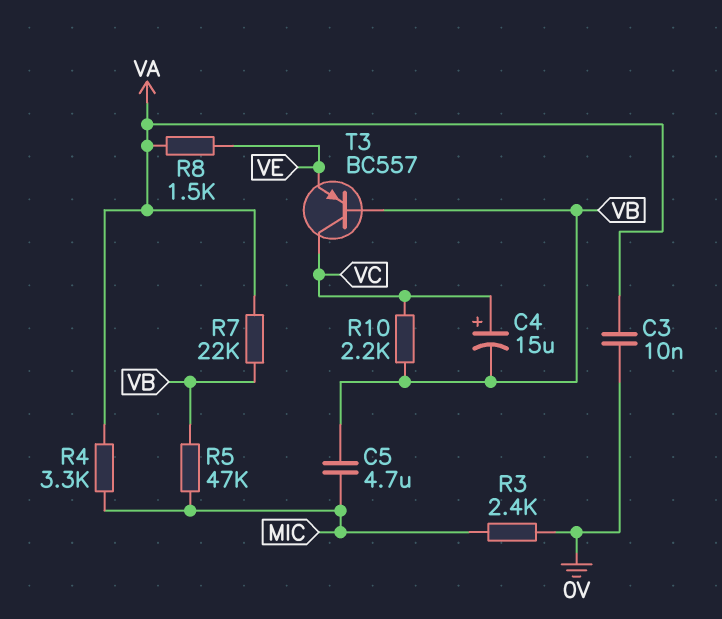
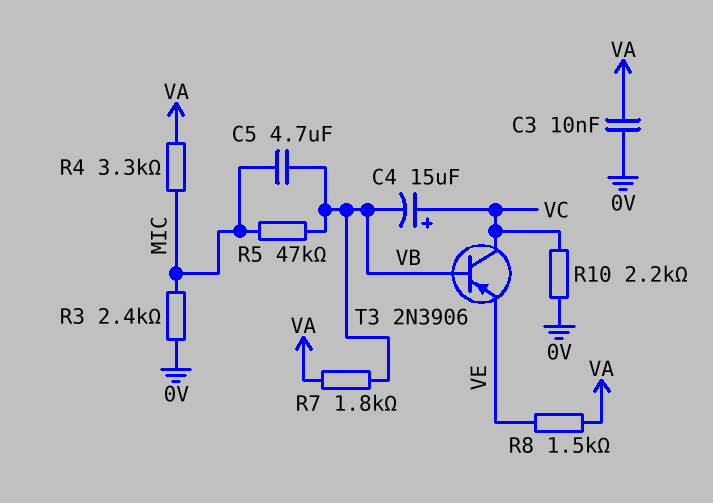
R7: 22k (VA, VB) -> 1.8k (VA, VB)
R10: 2.2k (VB, VC) -> 2.2k (0V, VC)
T3: PNP BC557 (B VB, C VC, E VE) -> PNP 2N3906 (B VB, C VC, E VE)

